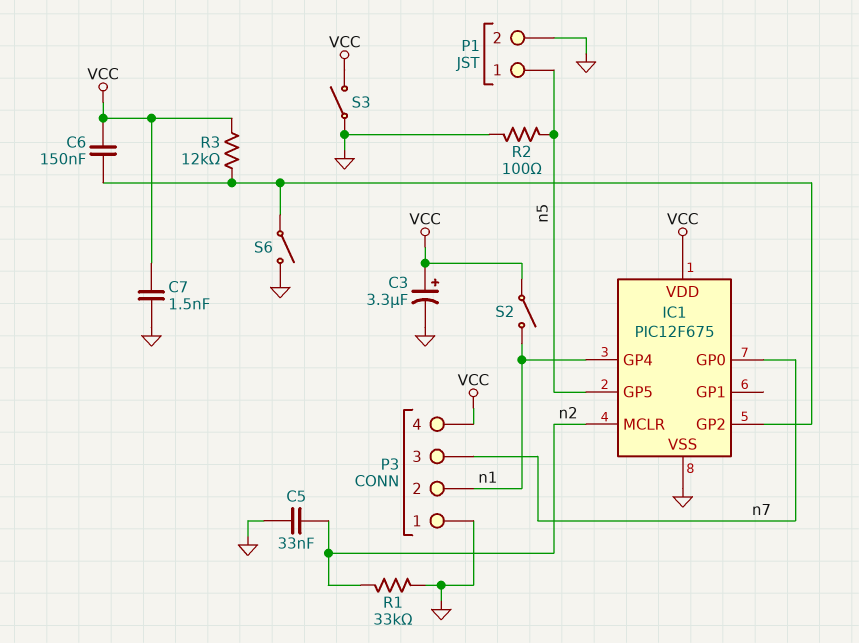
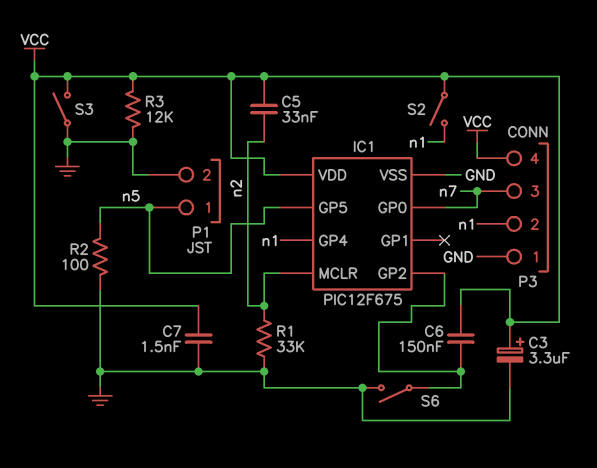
C5: 33nF (GND, n2) -> 33nF (VCC, n2)
R3: 12k (IC1/GP2, VCC) -> 12k (GND, VCC)

